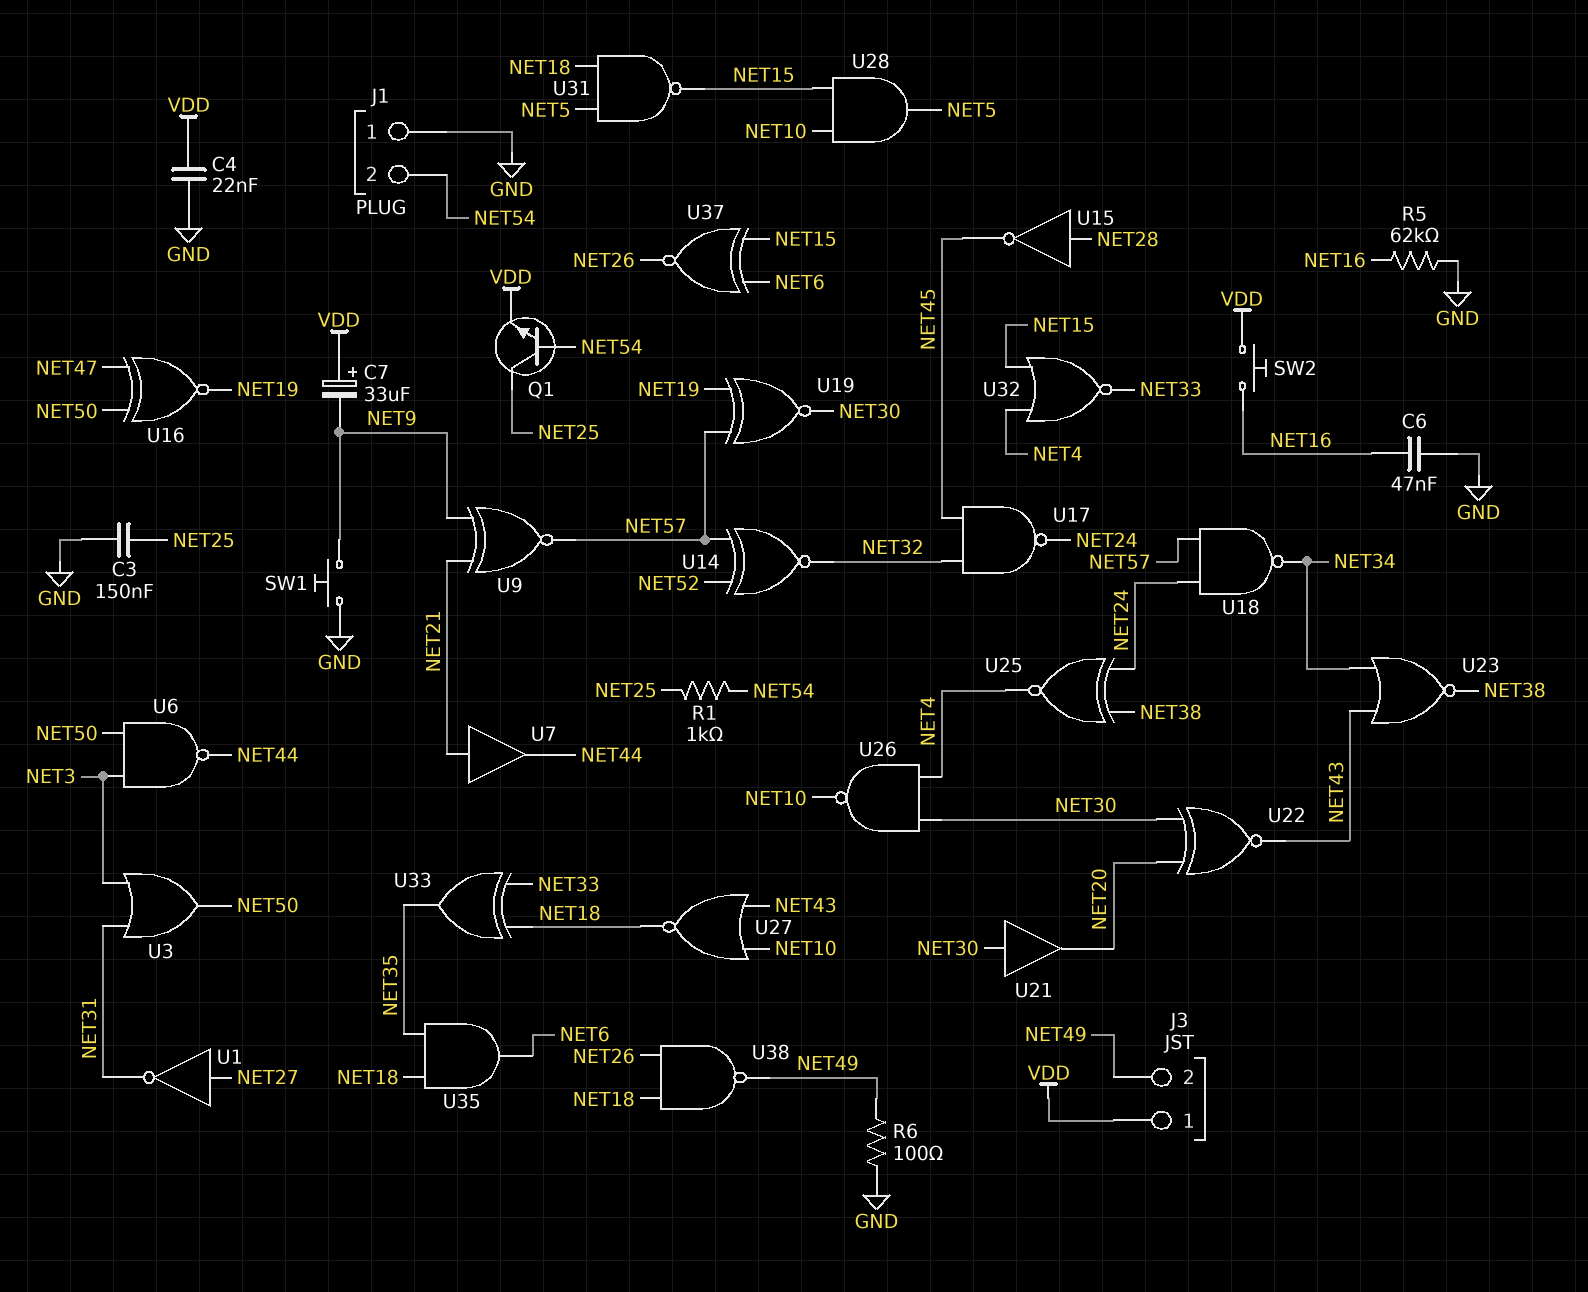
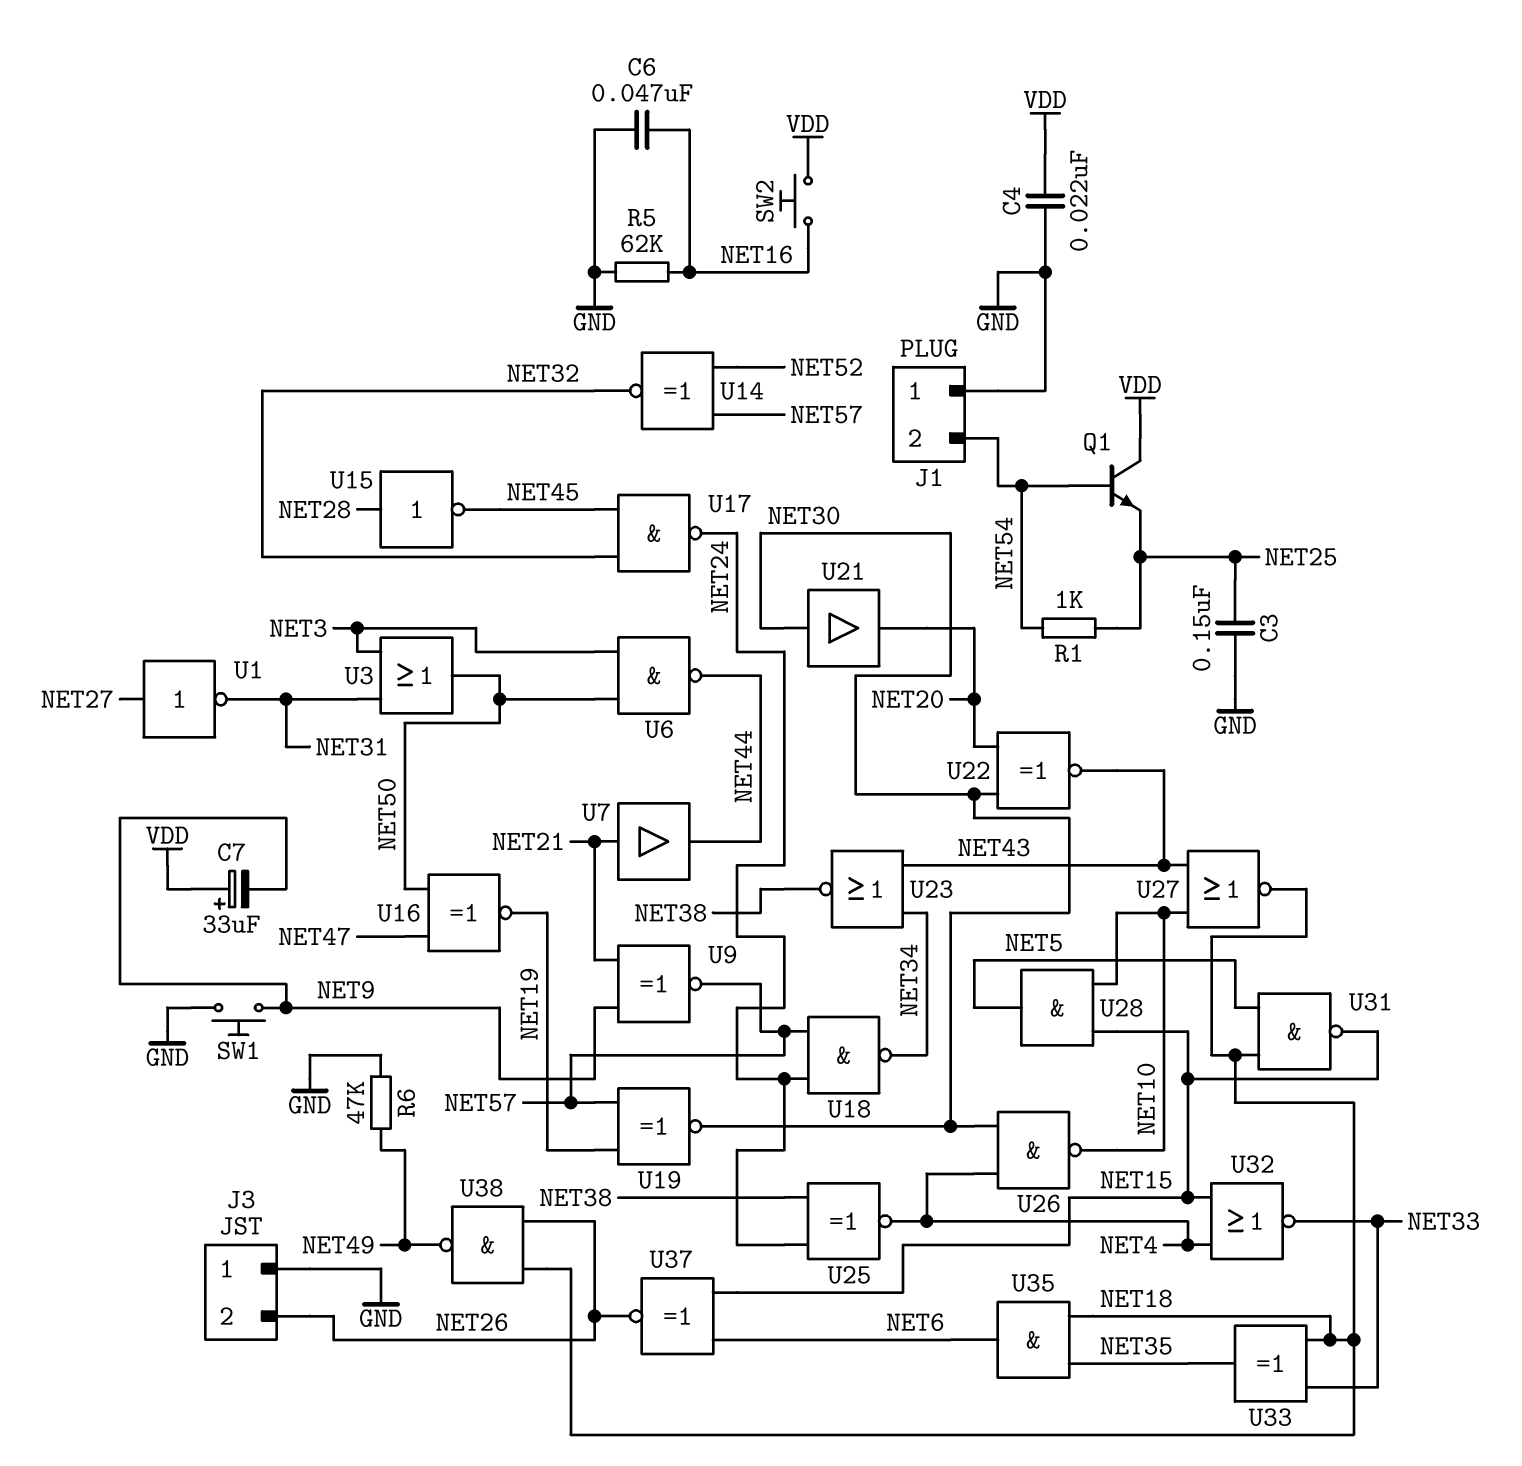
J3 pin 1: VDD -> GND
J3 pin 2: NET49 -> NET26
Q1: NPN (B NET54, C NET25, E VDD) -> NPN (B NET54, C VDD, E NET25)
R6: 100 (GND, NET49) -> 47k (GND, NET49)

